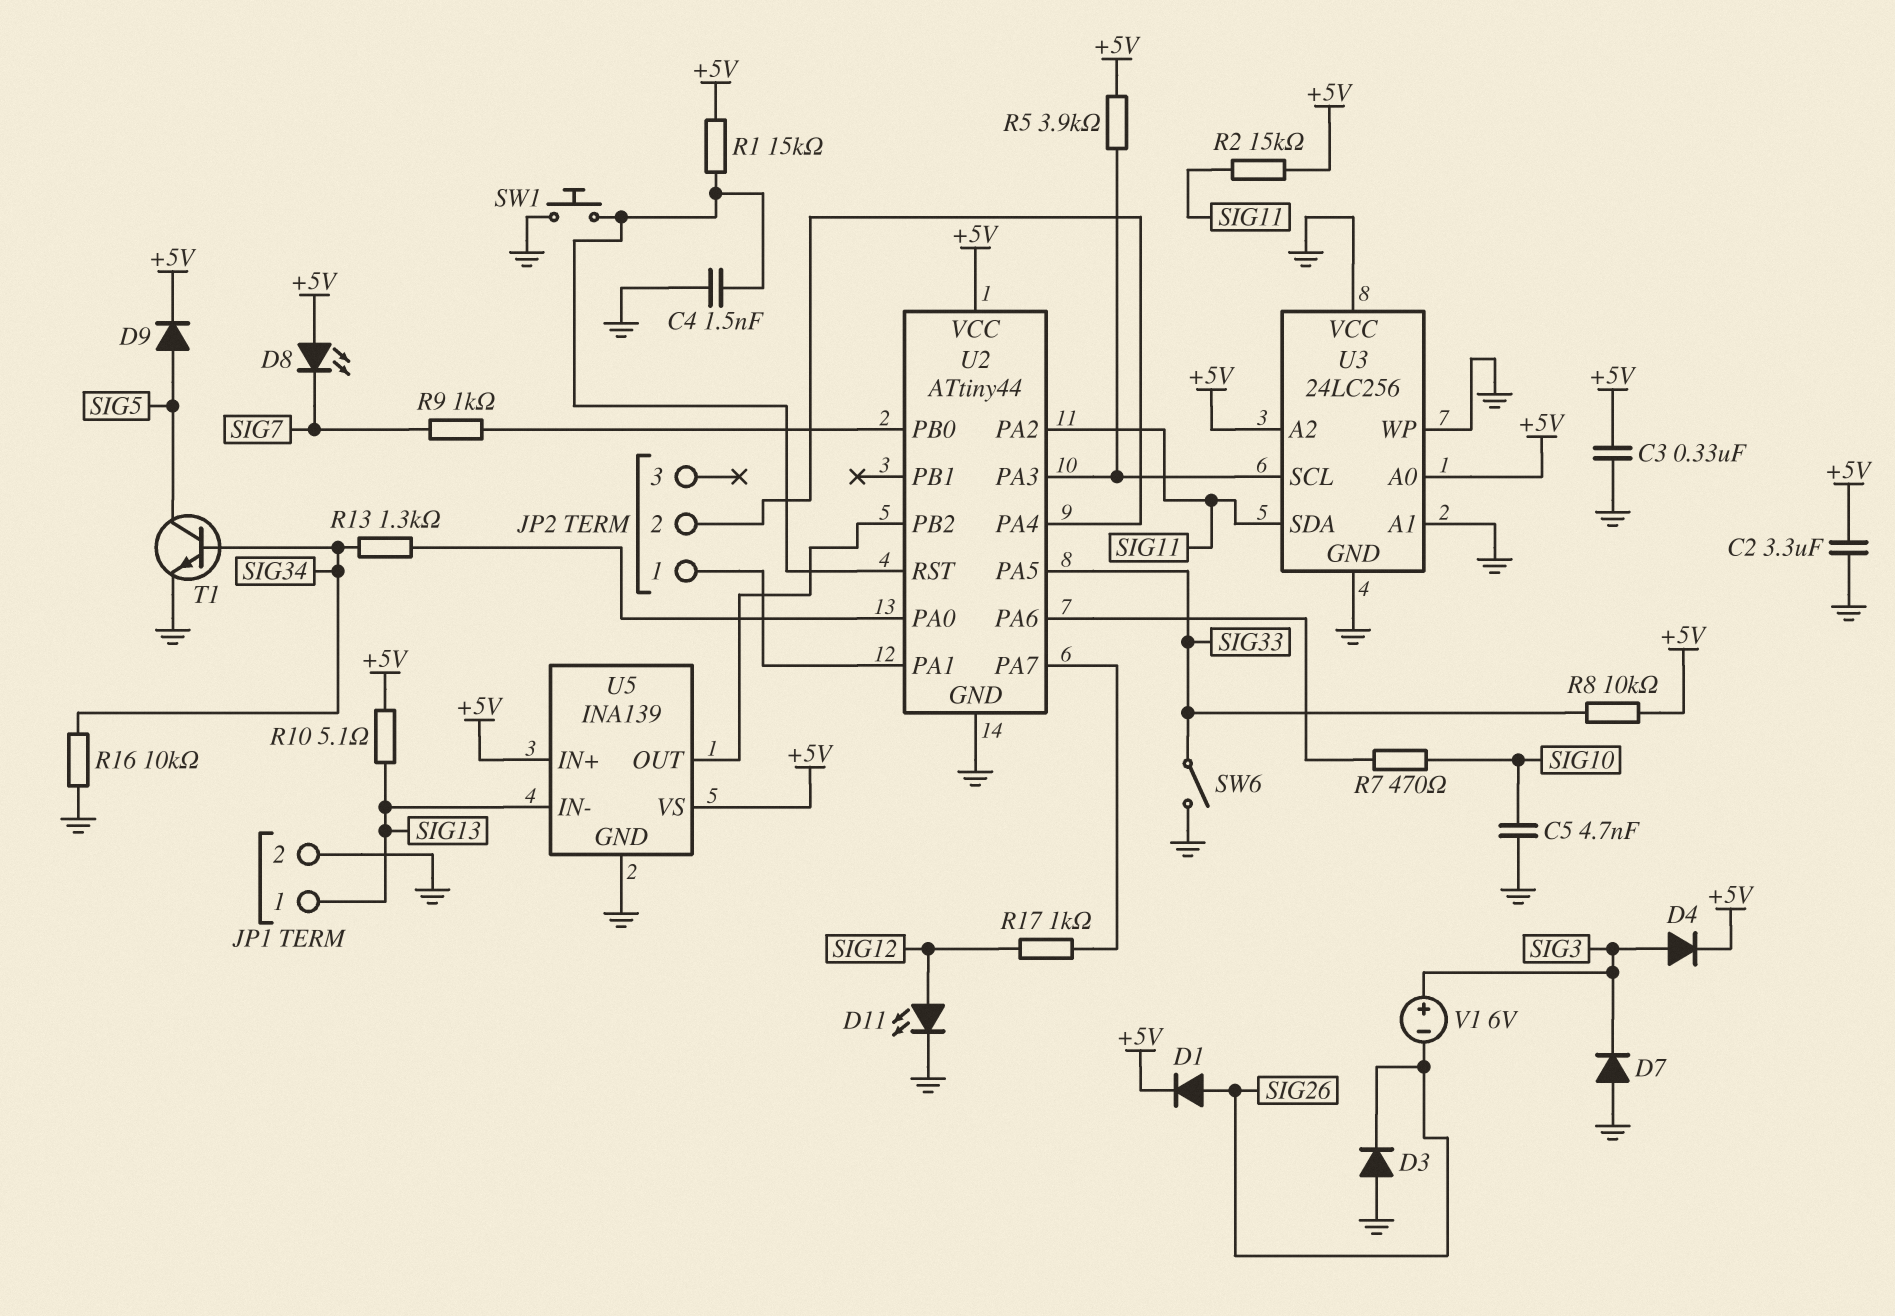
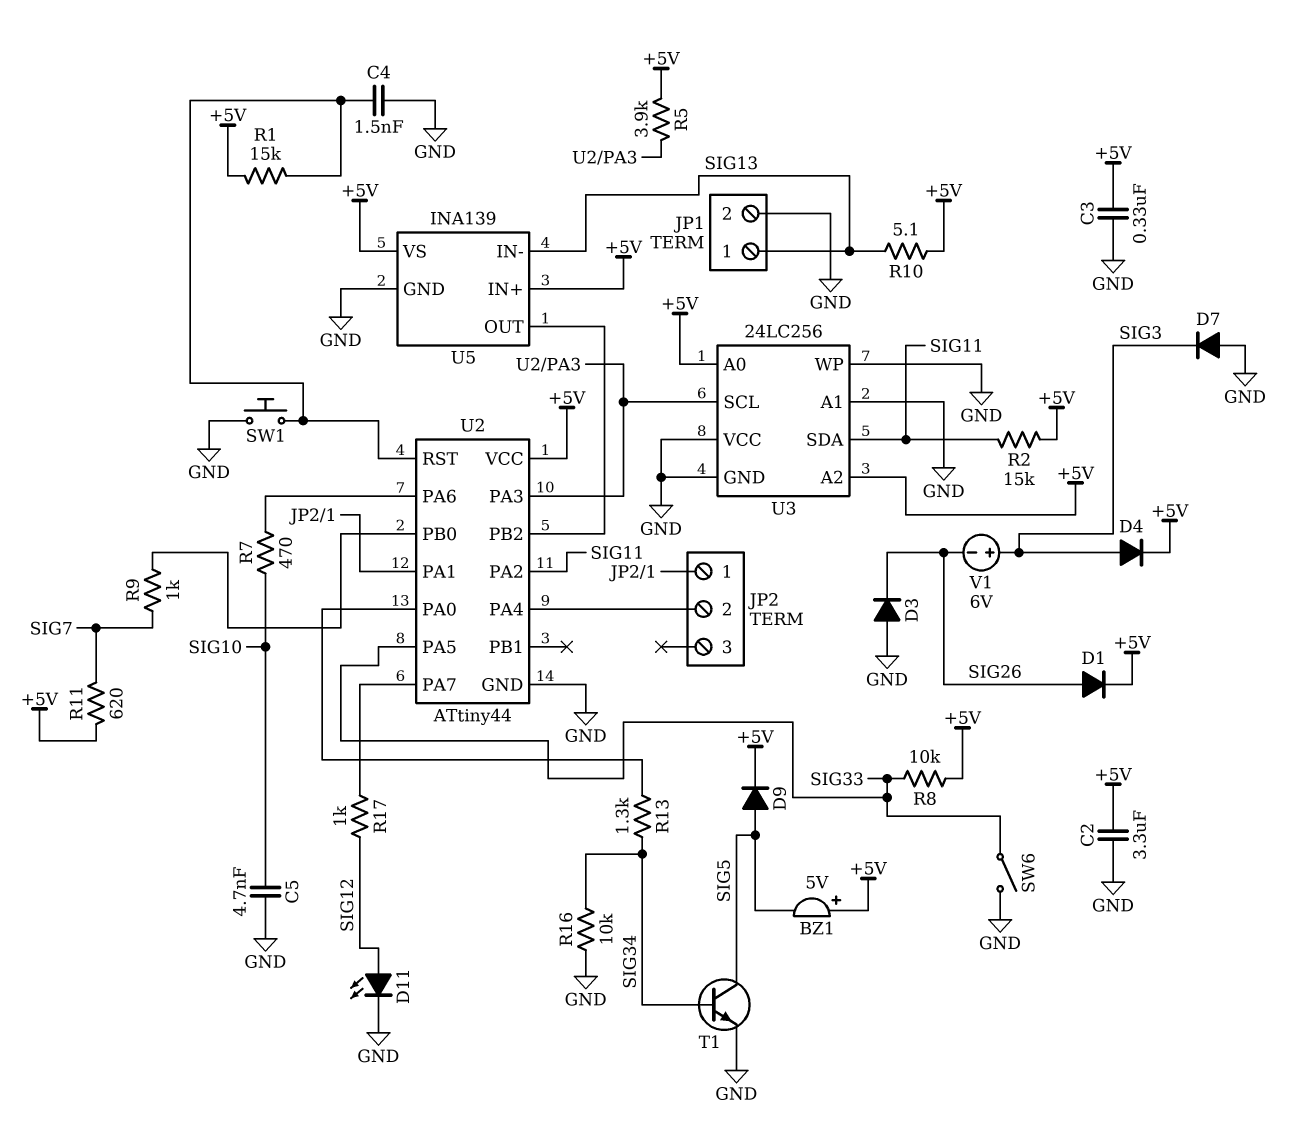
BZ1: none -> buzzer 5V (plus +5V, minus SIG5)
D8: LED (A +5V, K SIG7) -> none
R11: none -> 620 (+5V, SIG7)

